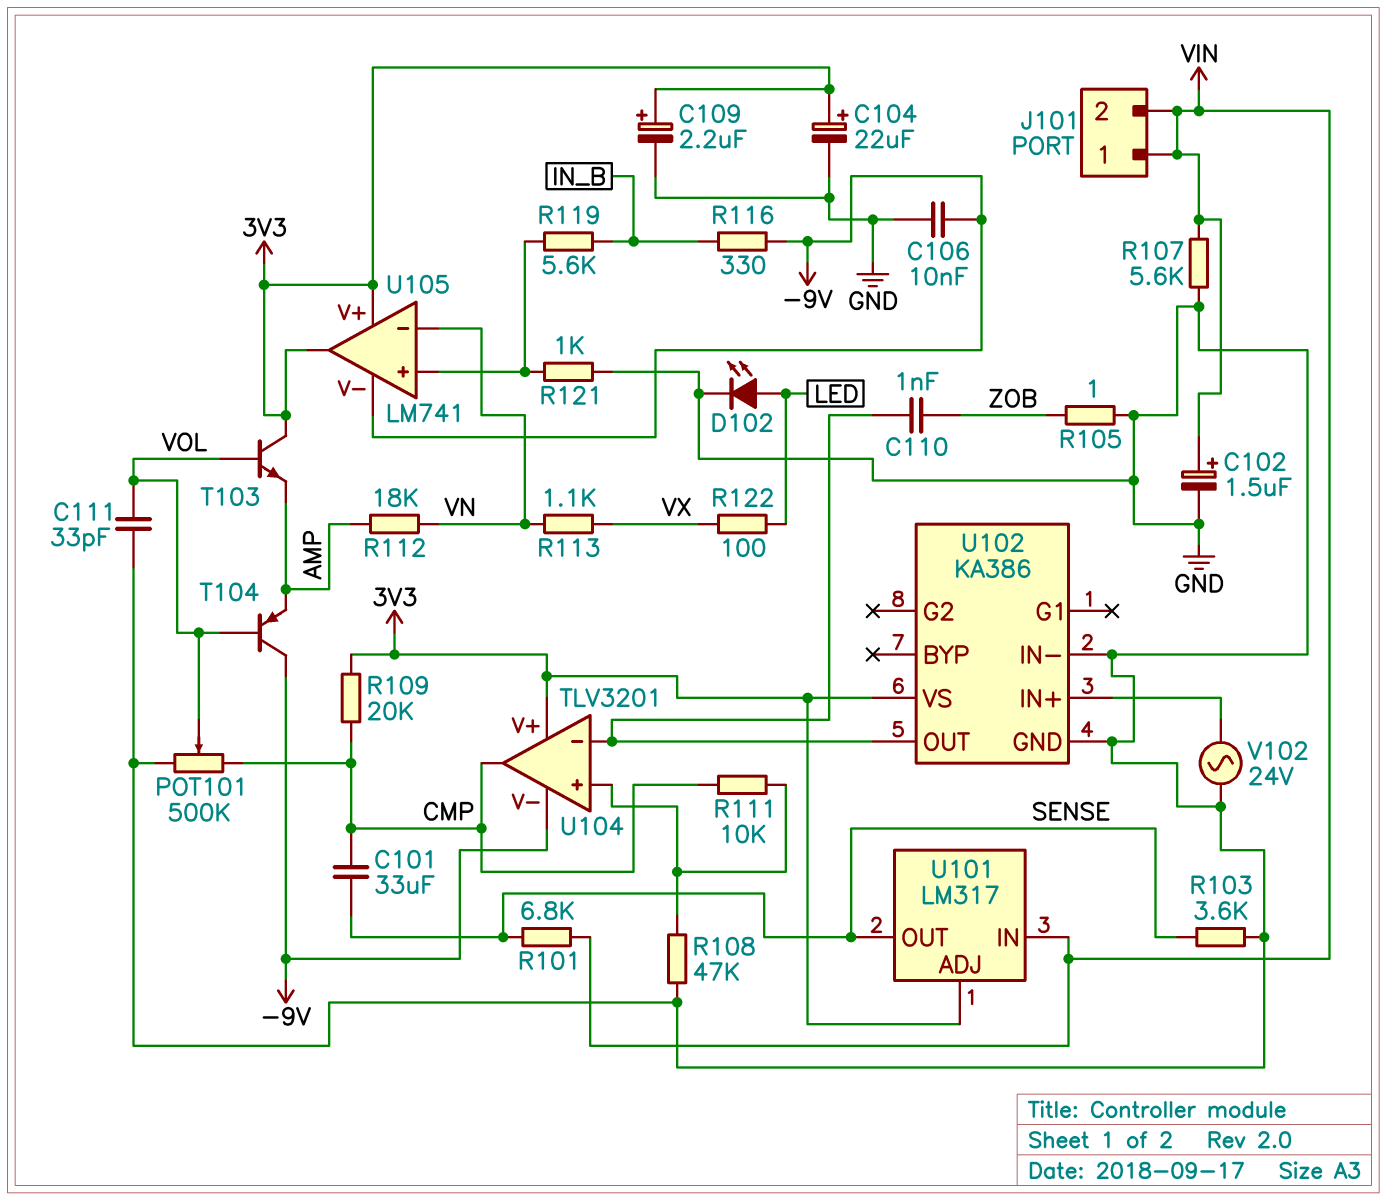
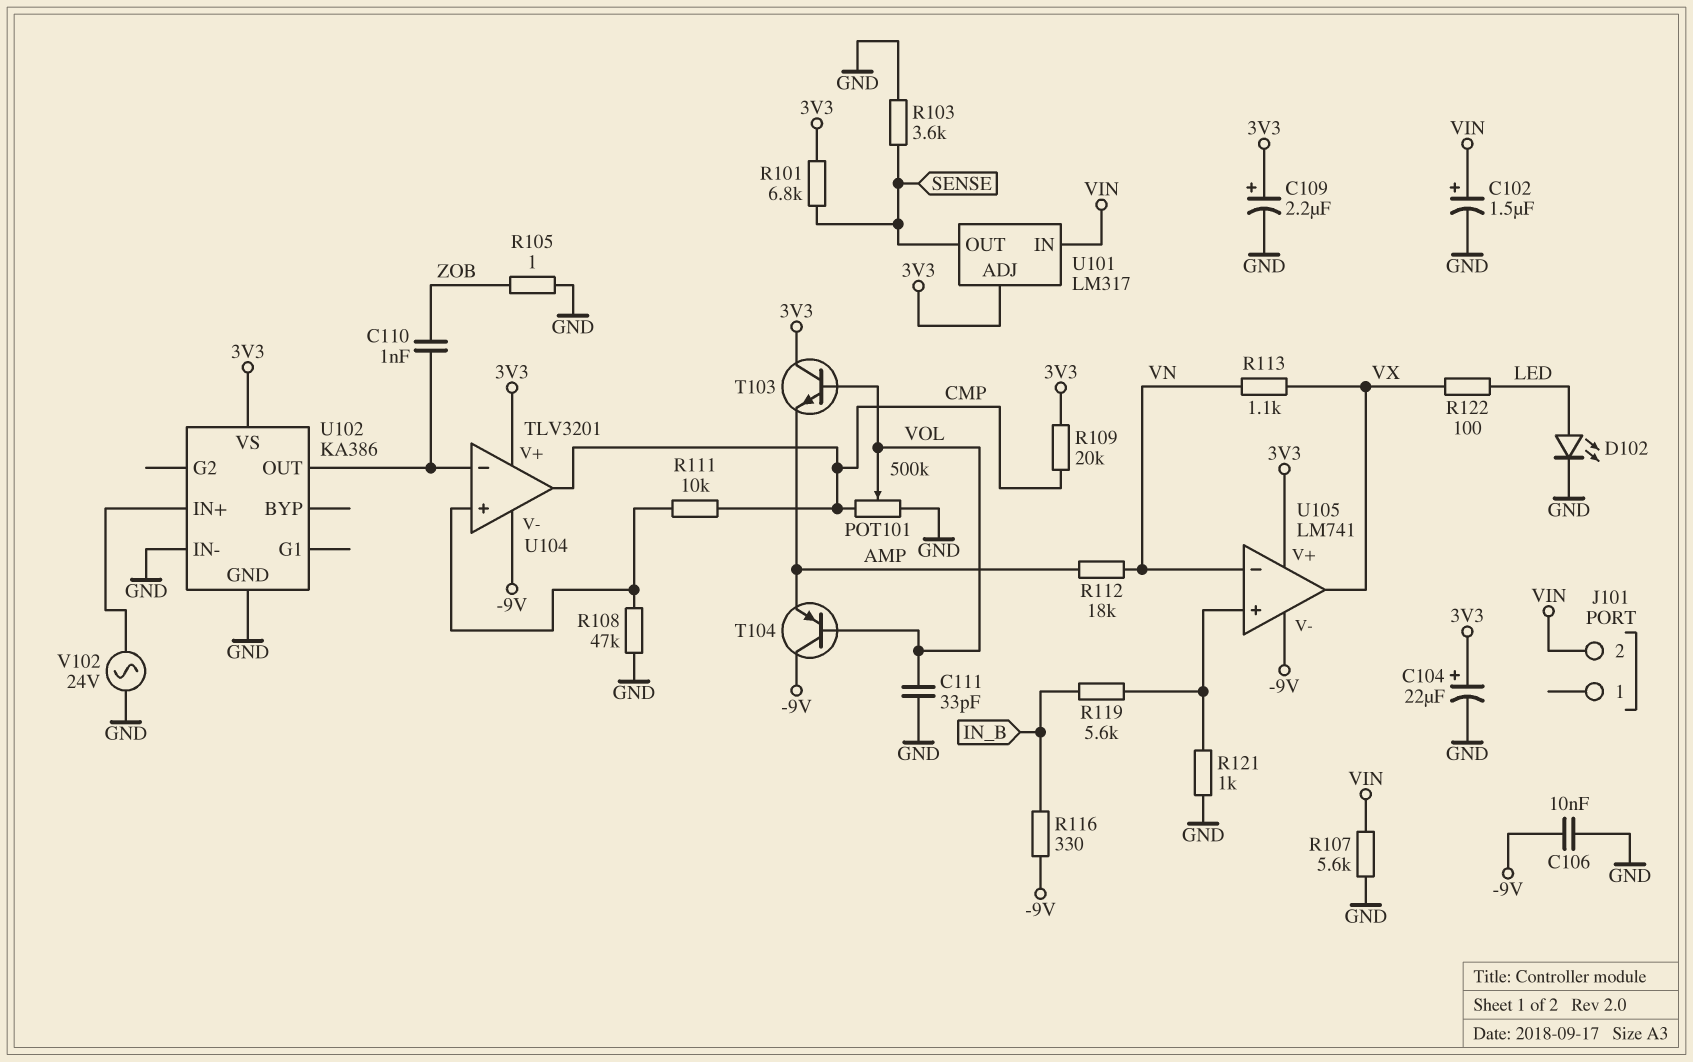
C101: 33uF (CMP, SENSE) -> none
J101 pin 1: VIN -> none
R101: 6.8k (SENSE, VIN) -> 6.8k (3V3, SENSE)
U105 pin out: 3V3 -> VX

